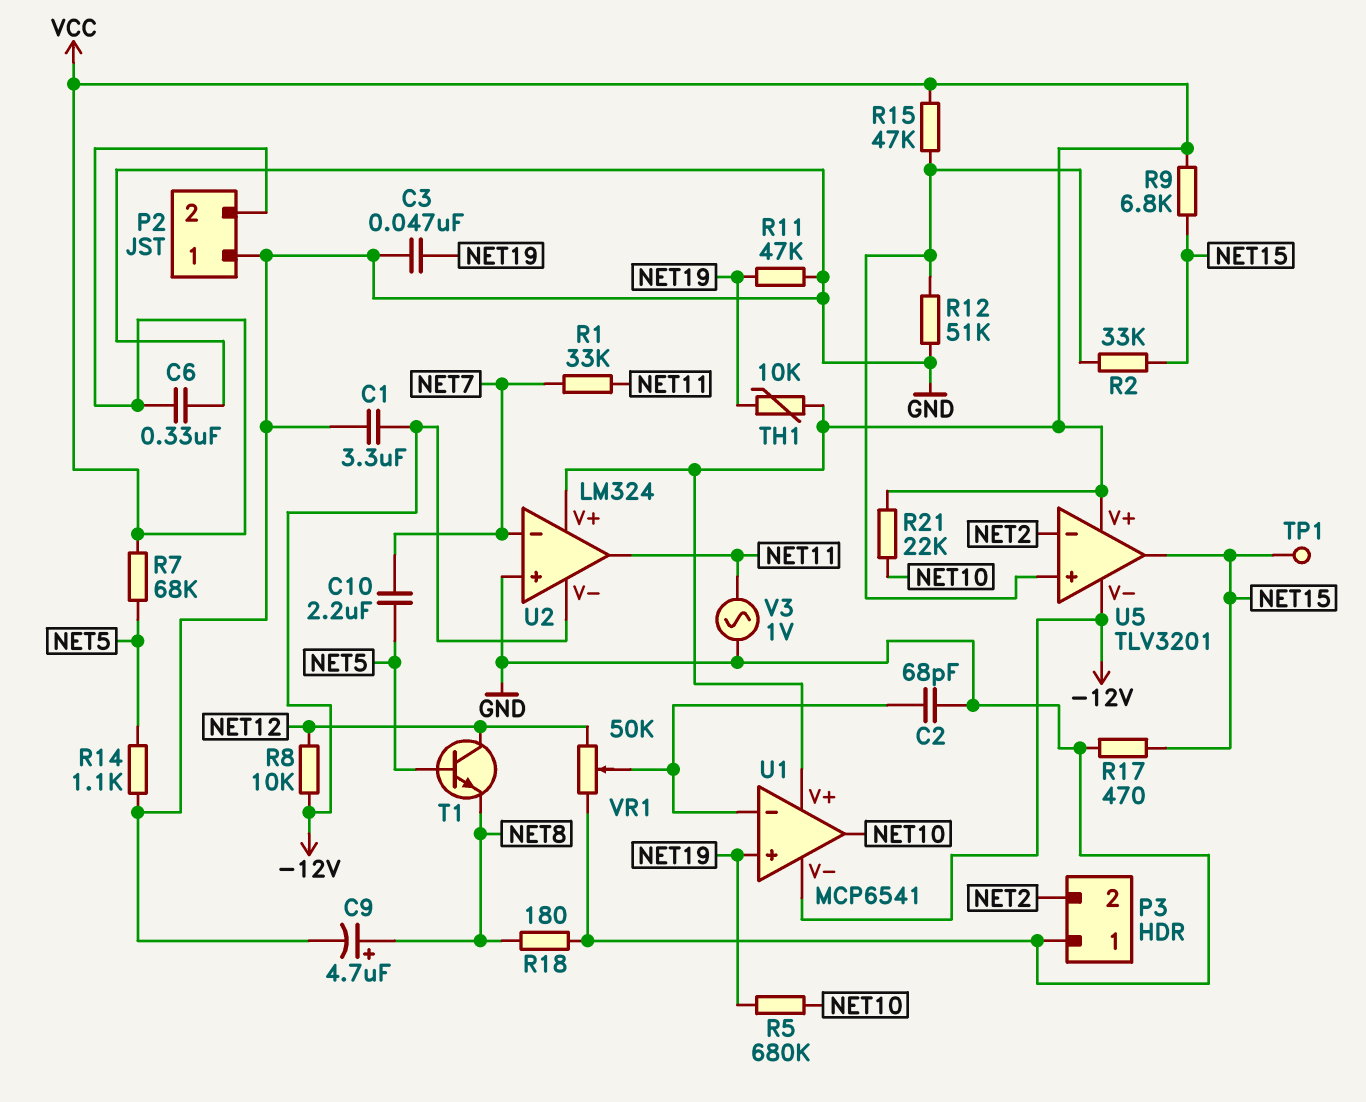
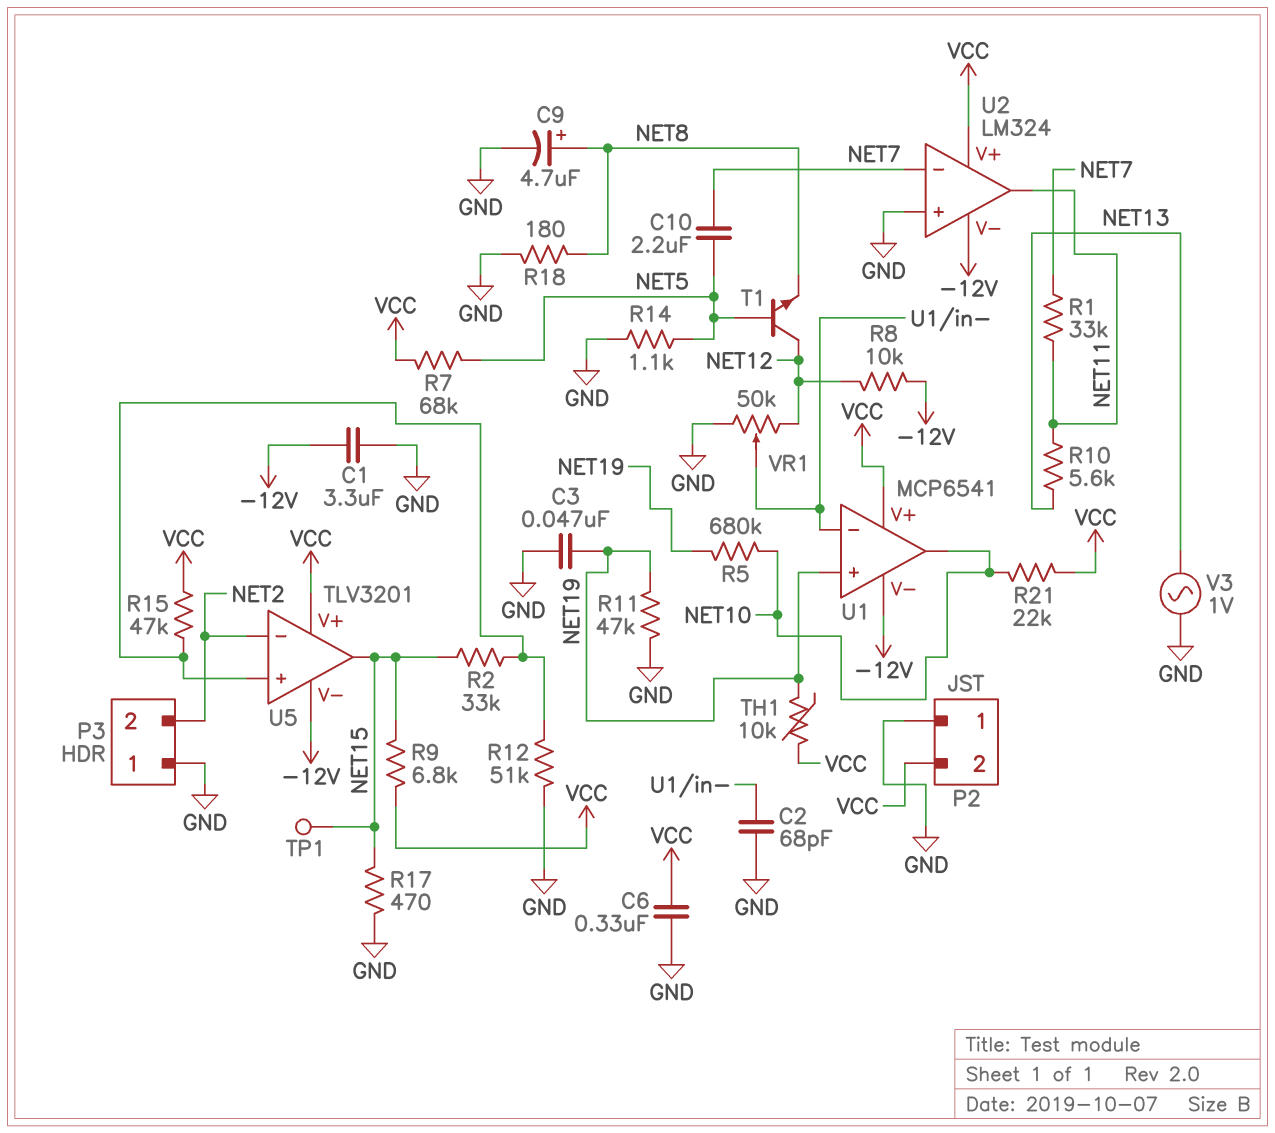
R10: none -> 5.6k (NET11, NET13)
V3: AC 1V (GND, NET11) -> AC 1V (GND, NET13)

